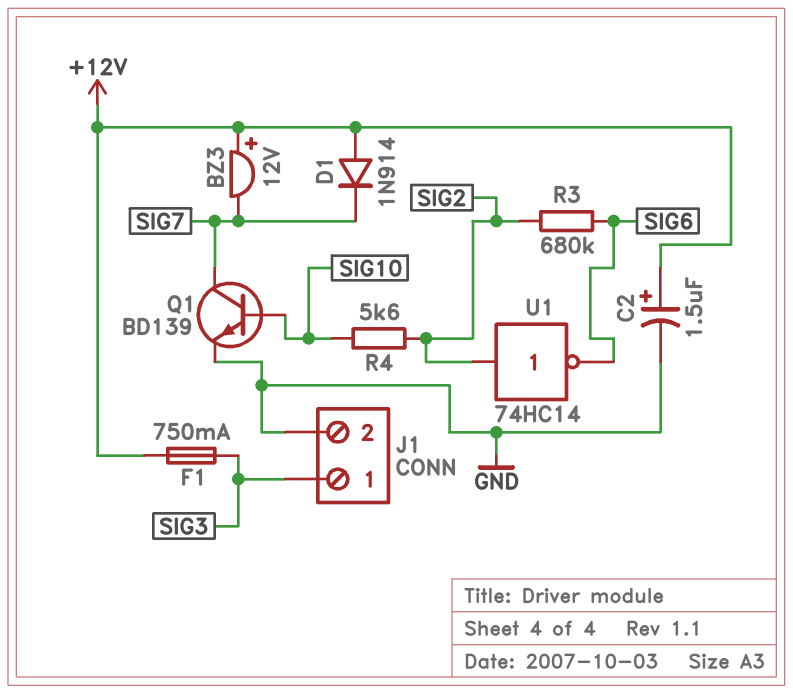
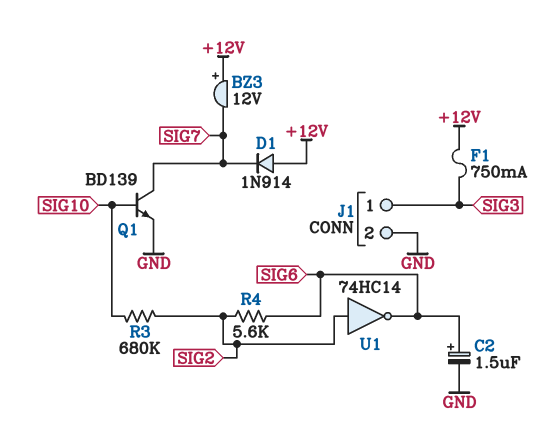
C2: 1.5uF (plus +12V, minus GND) -> 1.5uF (plus SIG6, minus GND)
R3: 680k (SIG2, SIG6) -> 680k (SIG2, SIG10)
R4: 5.6k (SIG2, SIG10) -> 5.6k (SIG2, SIG6)

